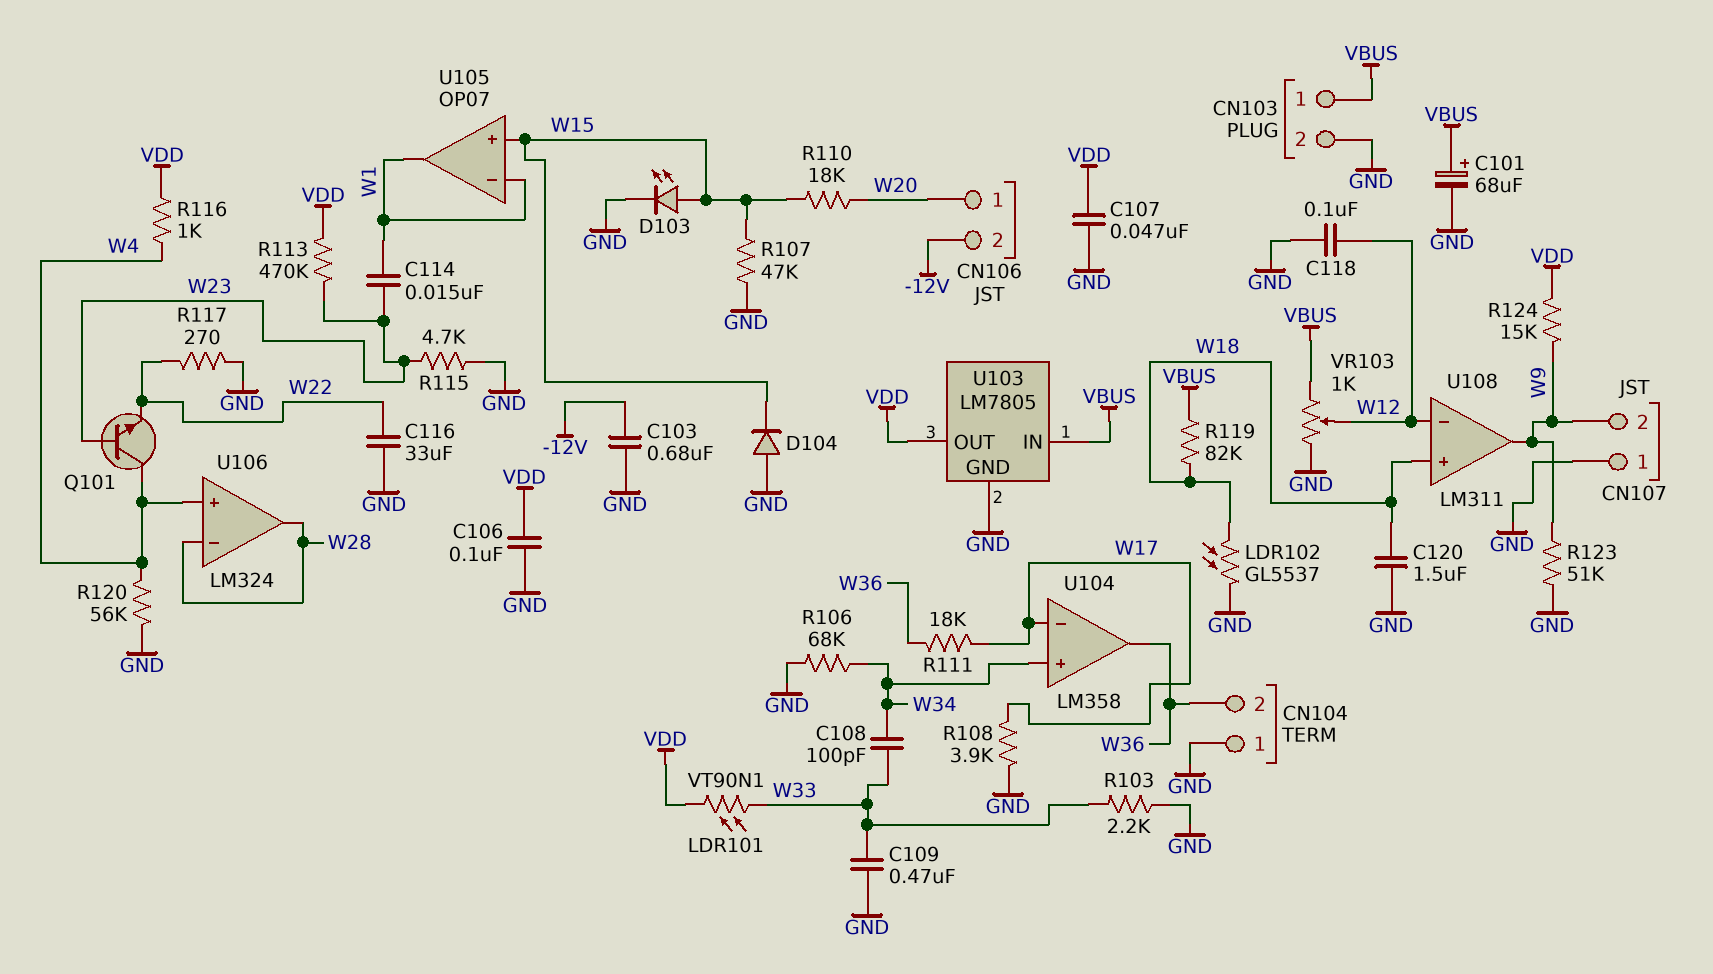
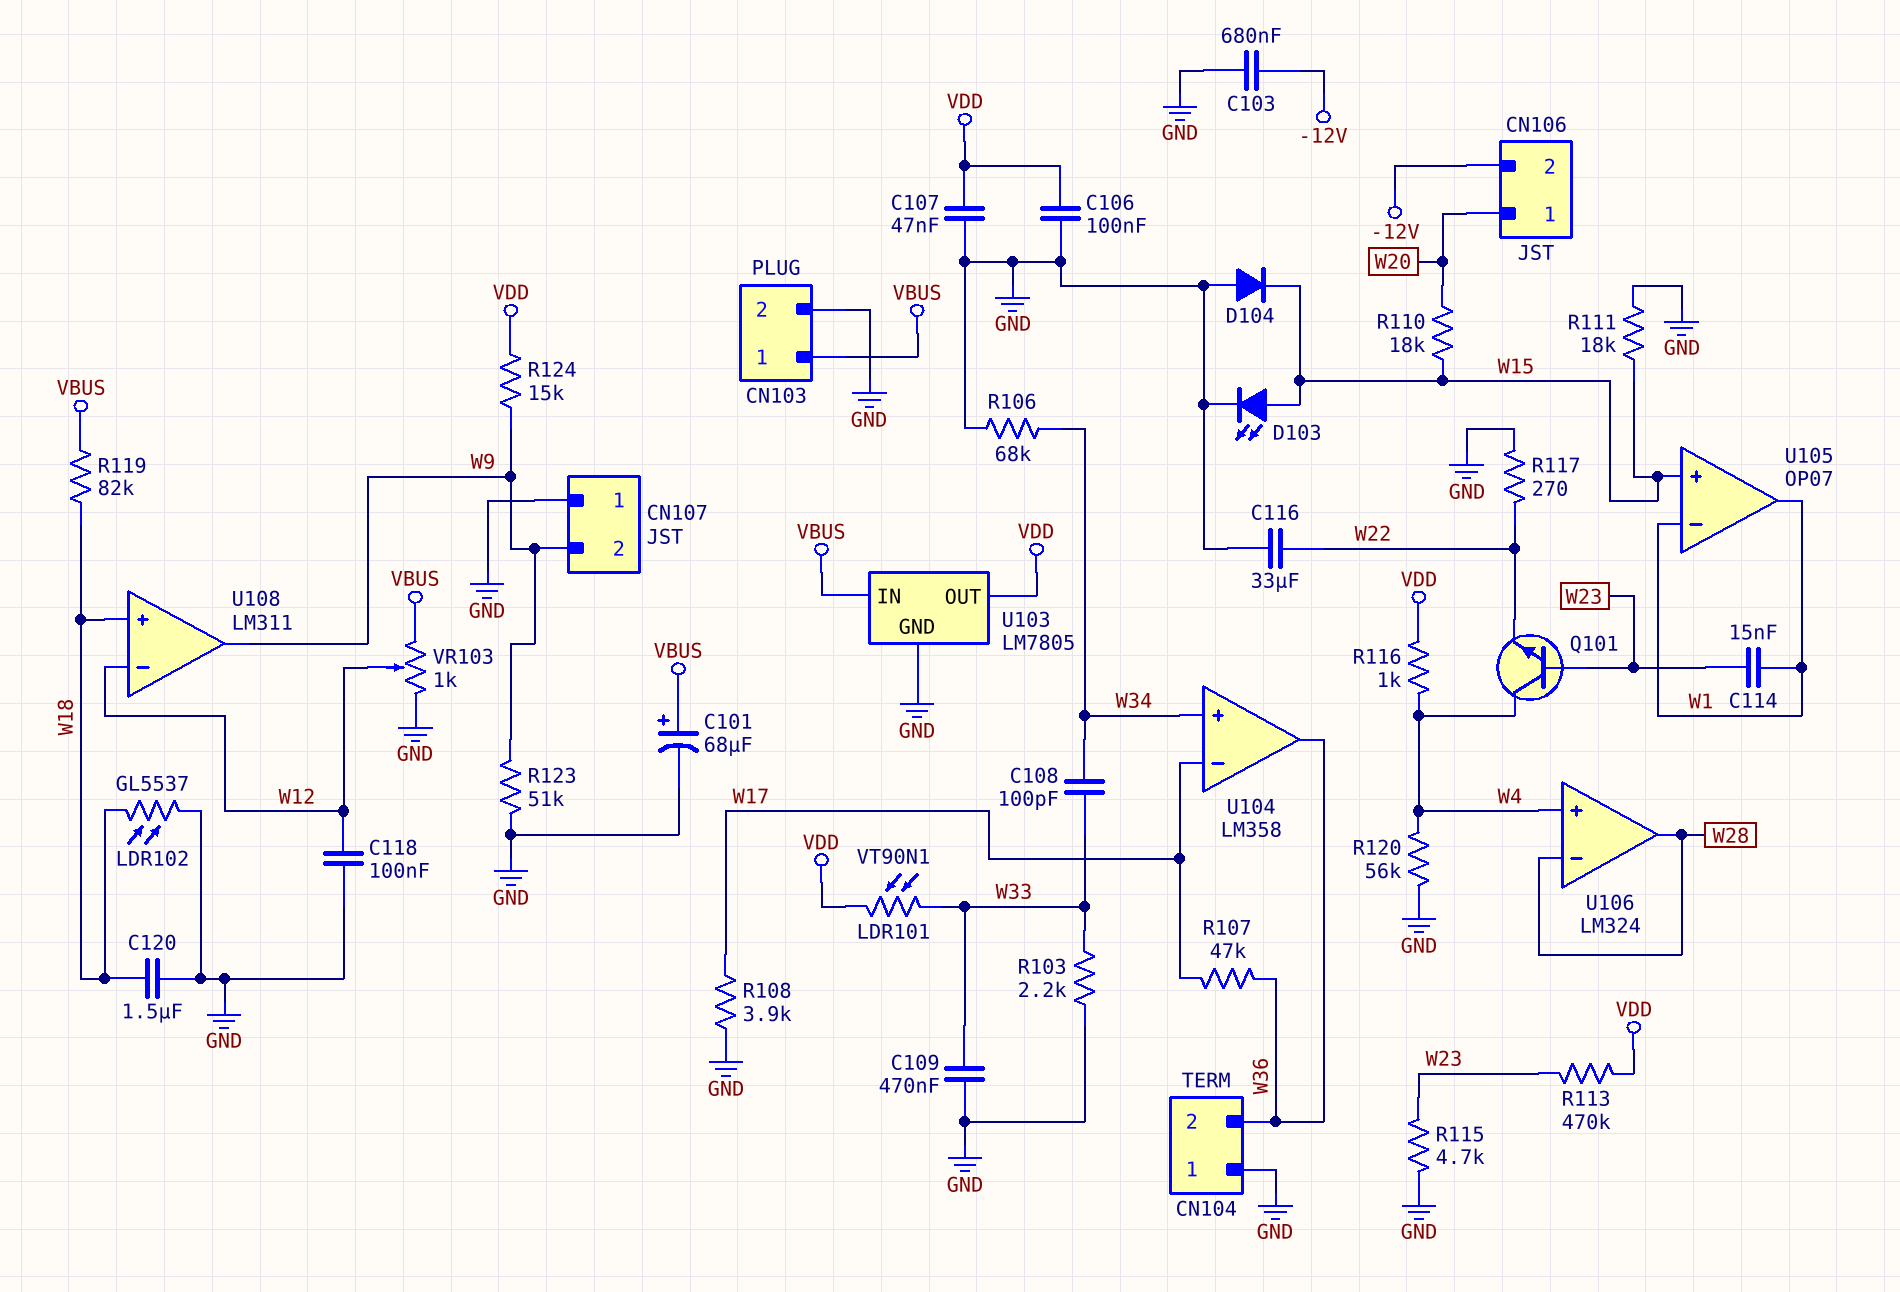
R107: 47k (GND, W15) -> 47k (W17, W36)
R111: 18k (W17, W36) -> 18k (GND, W15)

